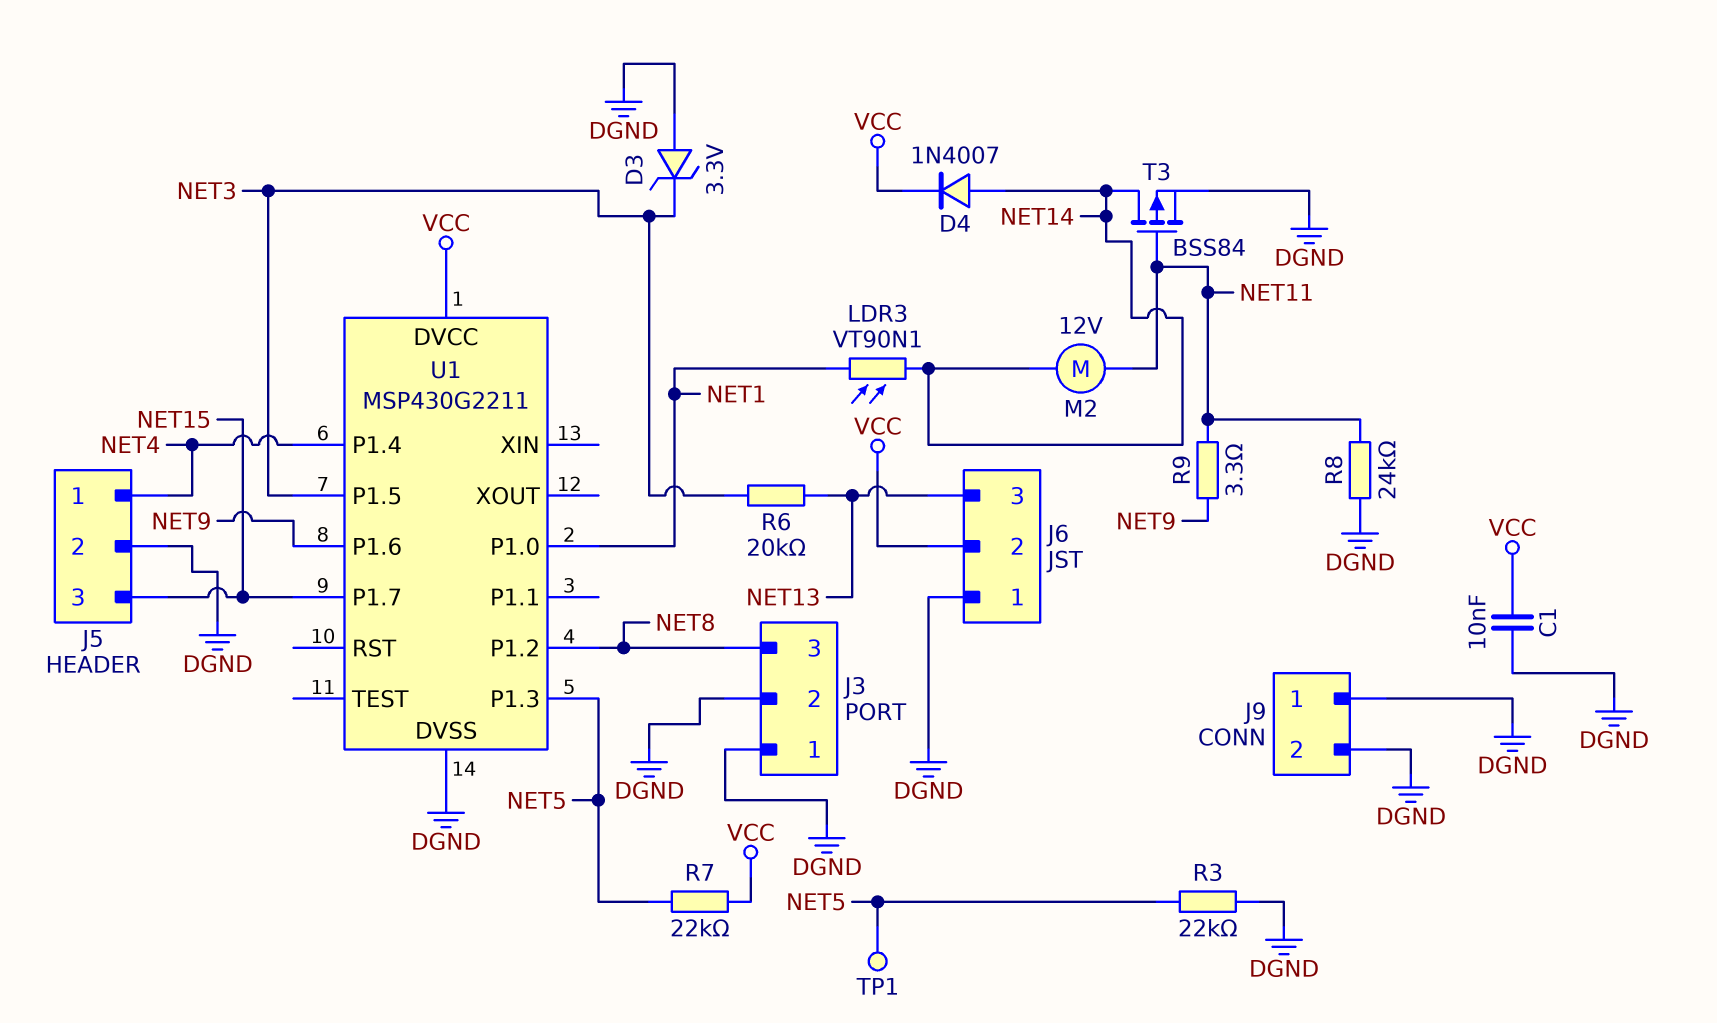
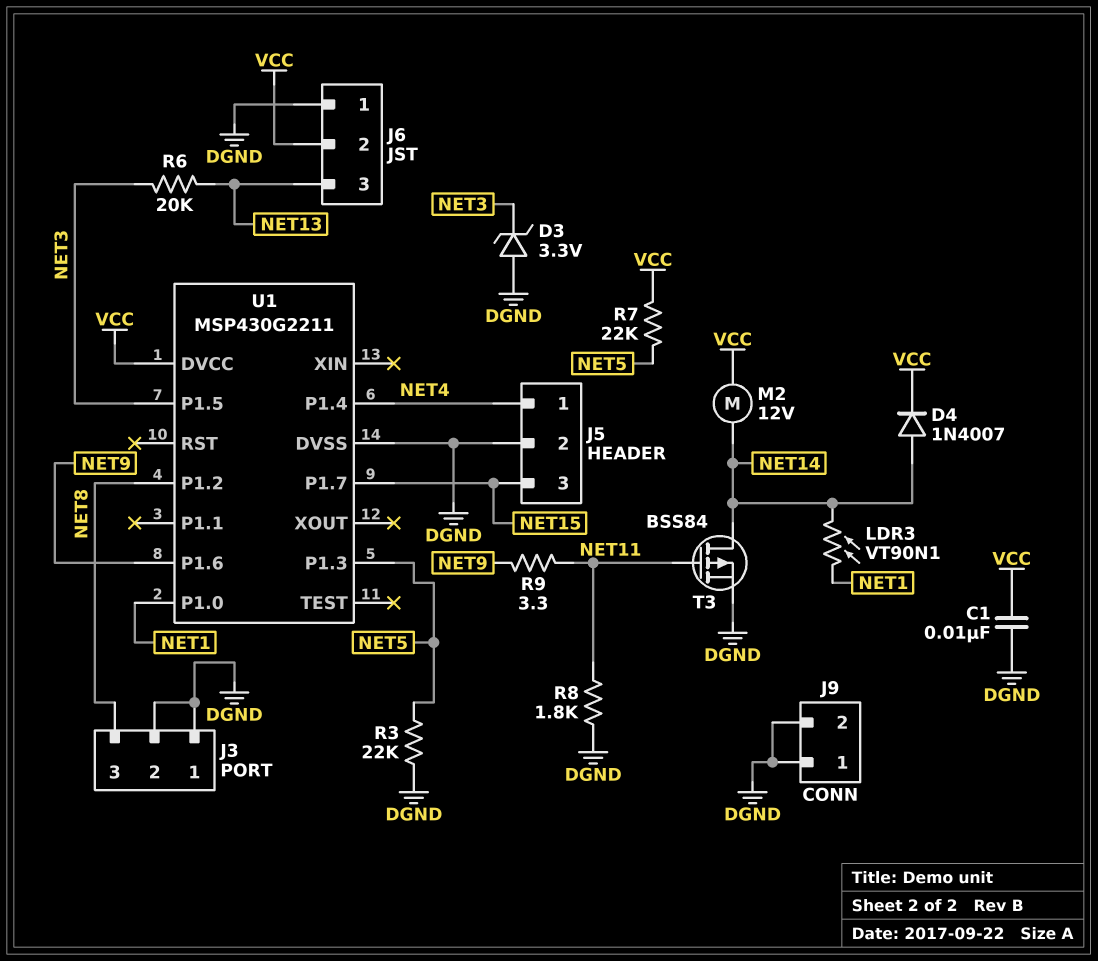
M2: motor 12V (NET11, NET14) -> motor 12V (NET14, VCC)
R8: 24k (DGND, NET11) -> 1.8k (DGND, NET11)
TP1: test point (NET5) -> none

